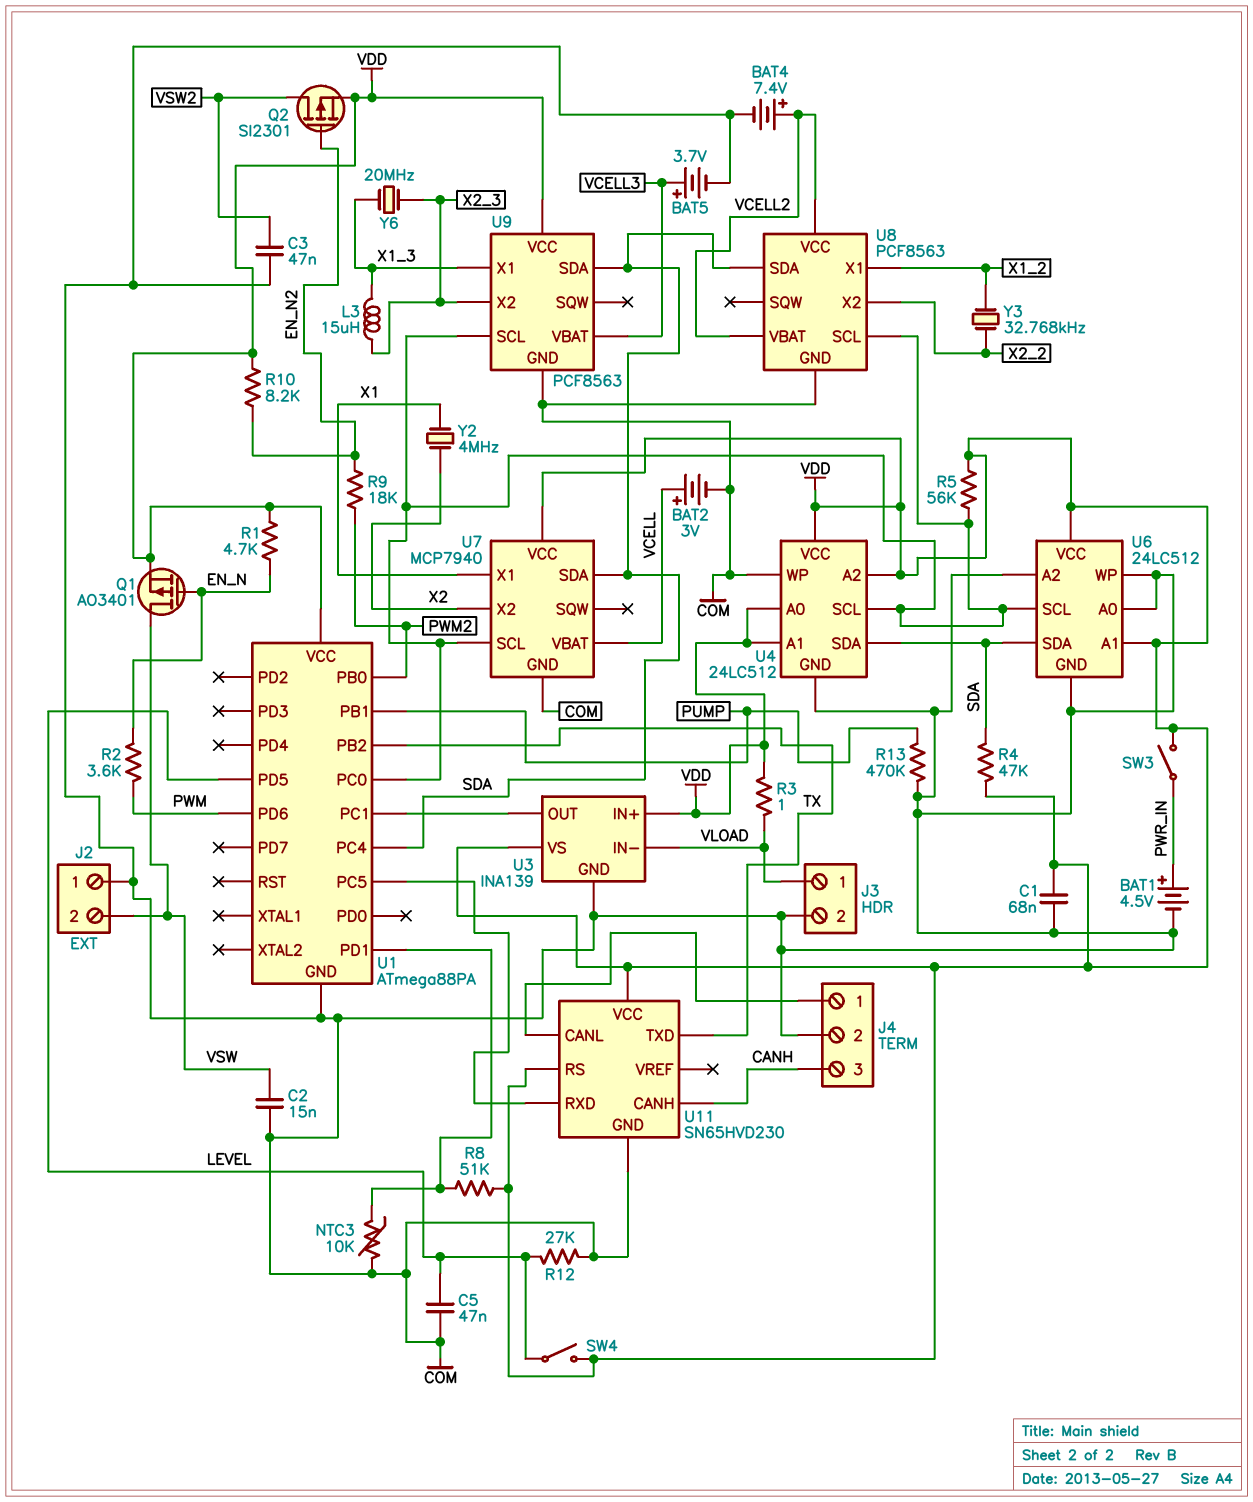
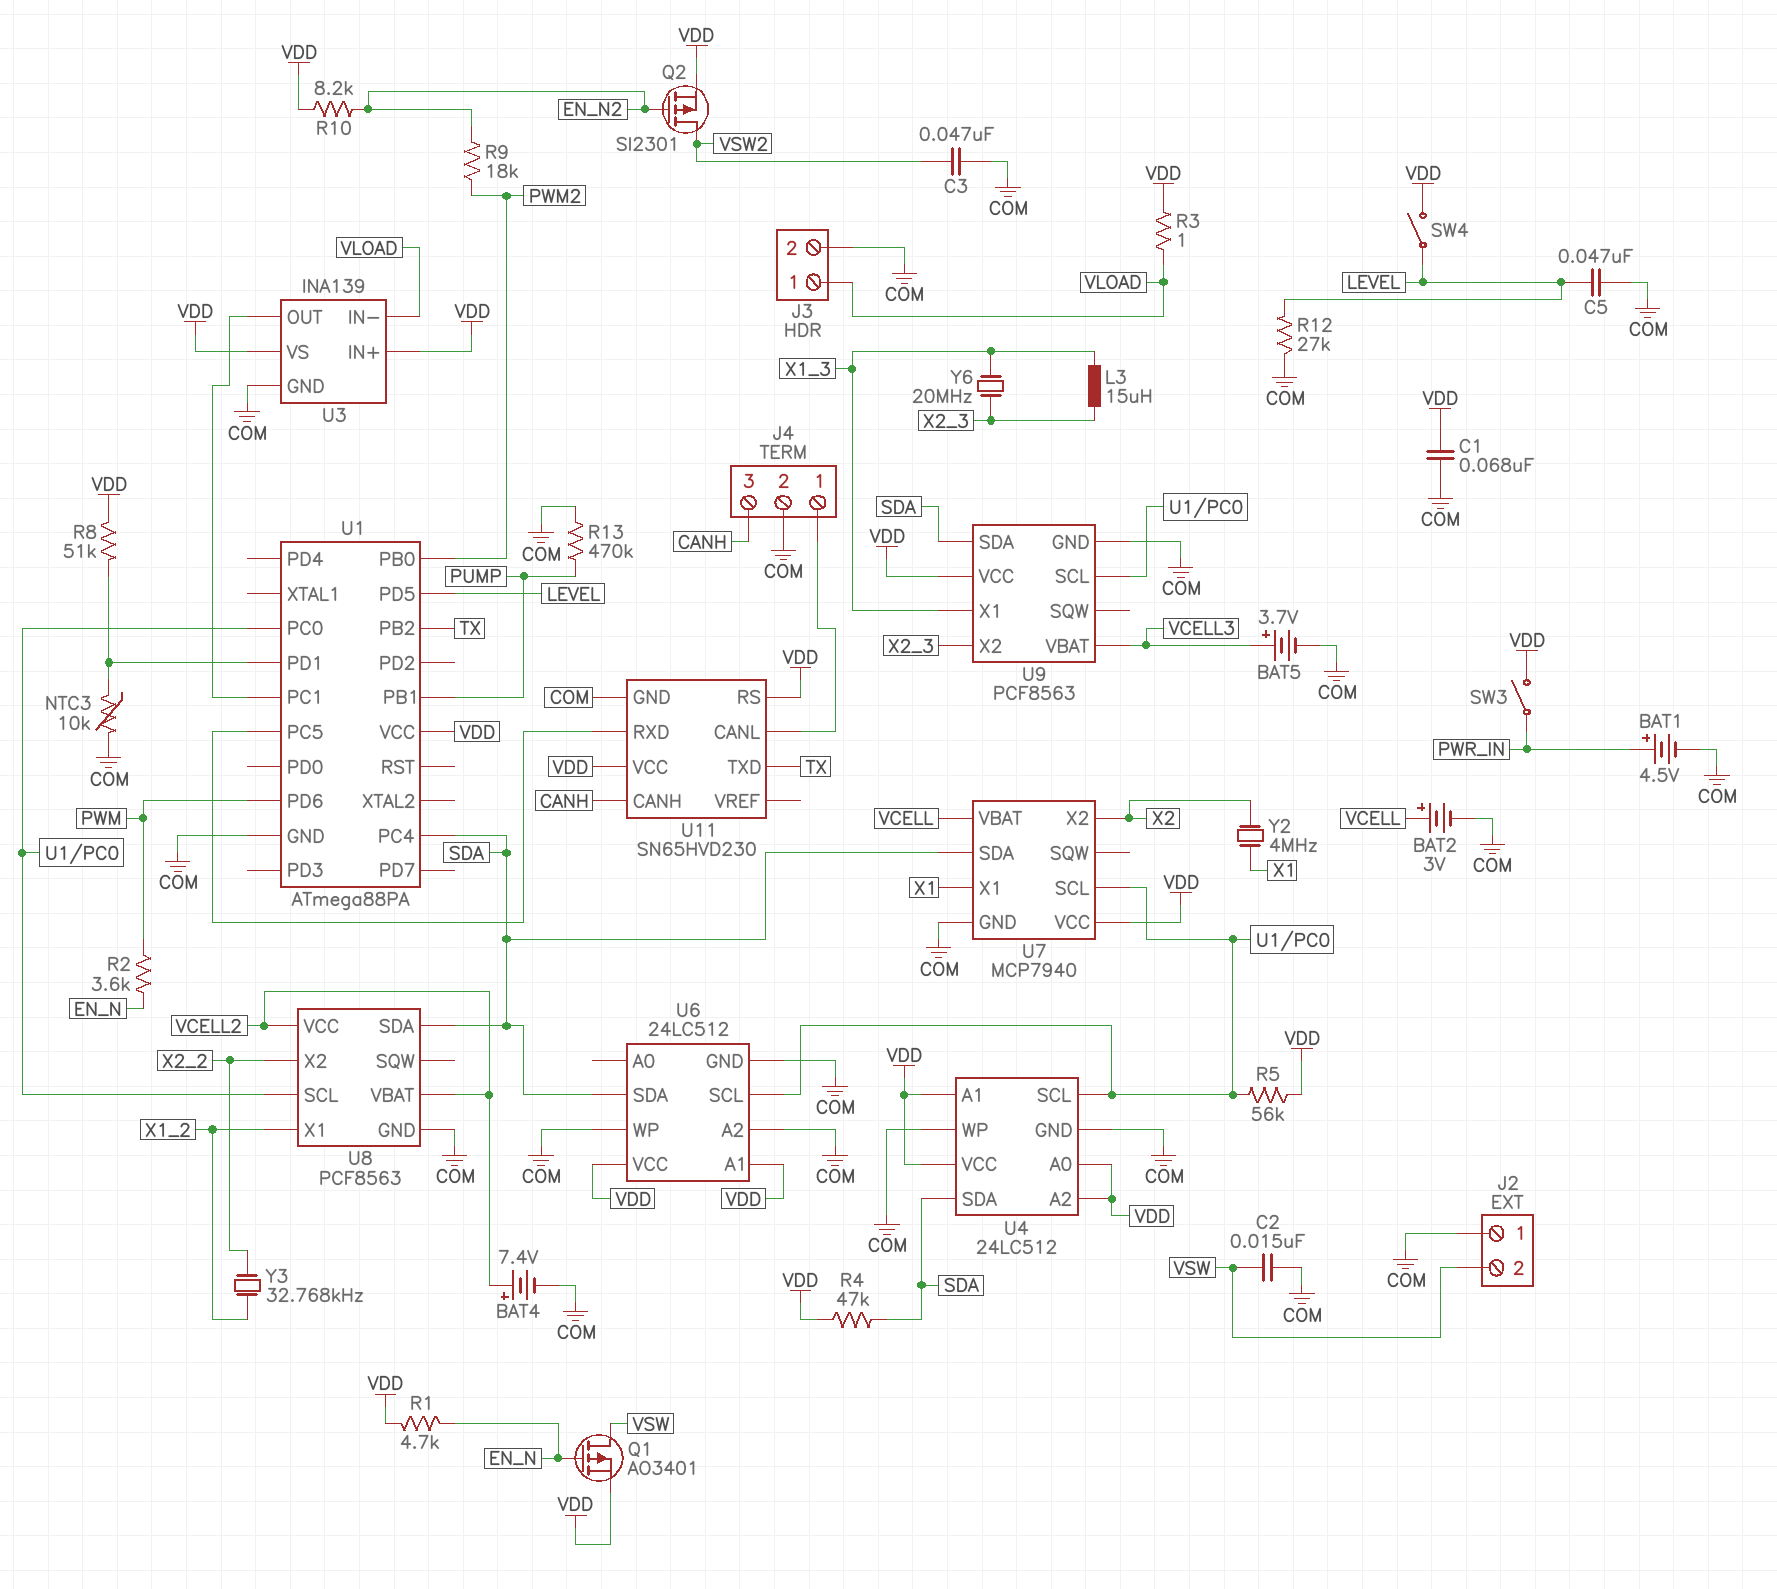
U6 pin A0: COM -> none

